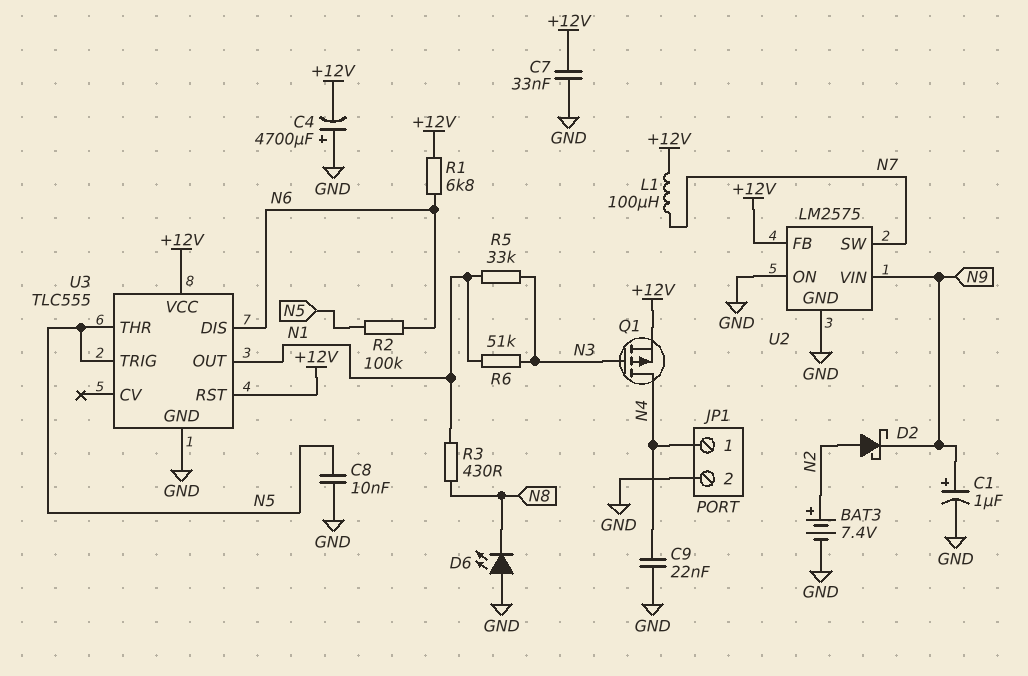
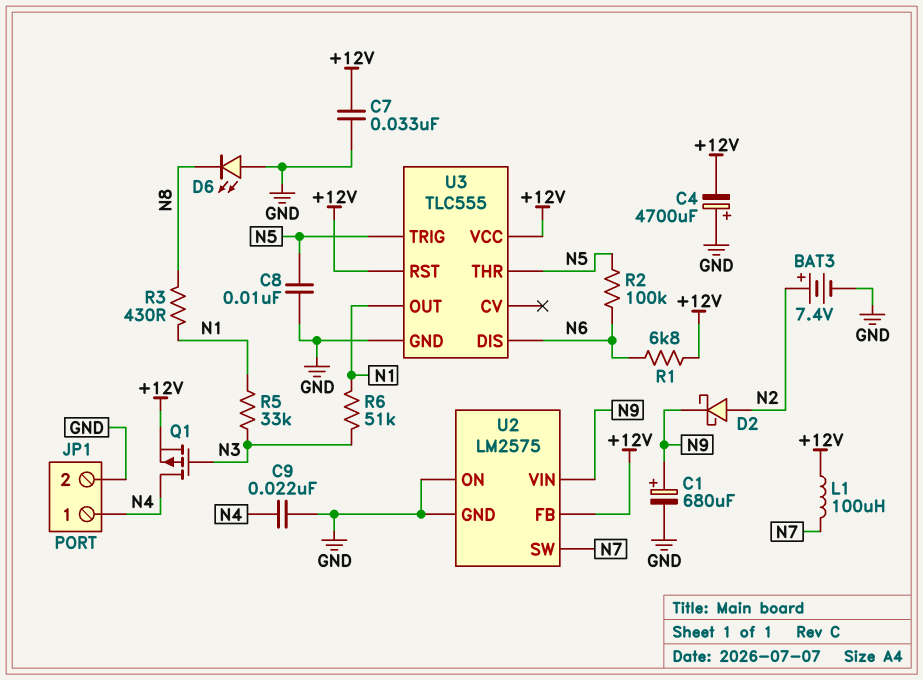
C1: 1uF (plus N9, minus GND) -> 680uF (plus N9, minus GND)

